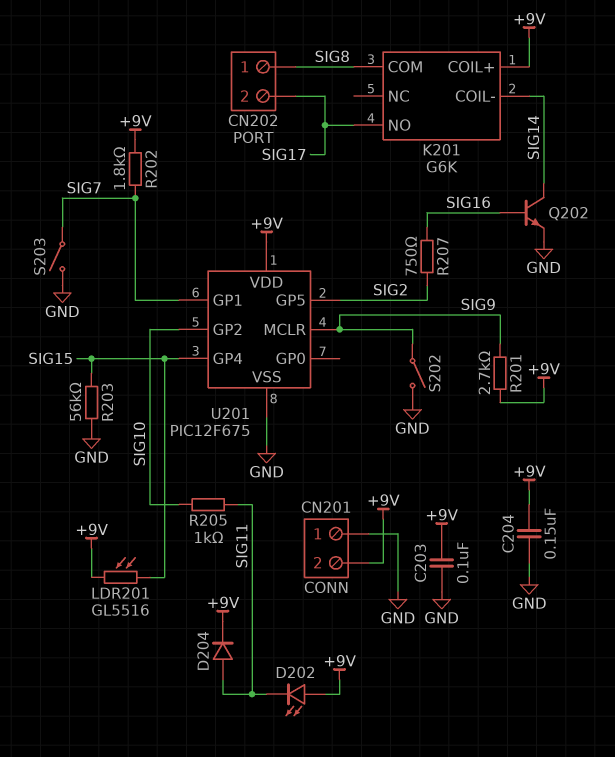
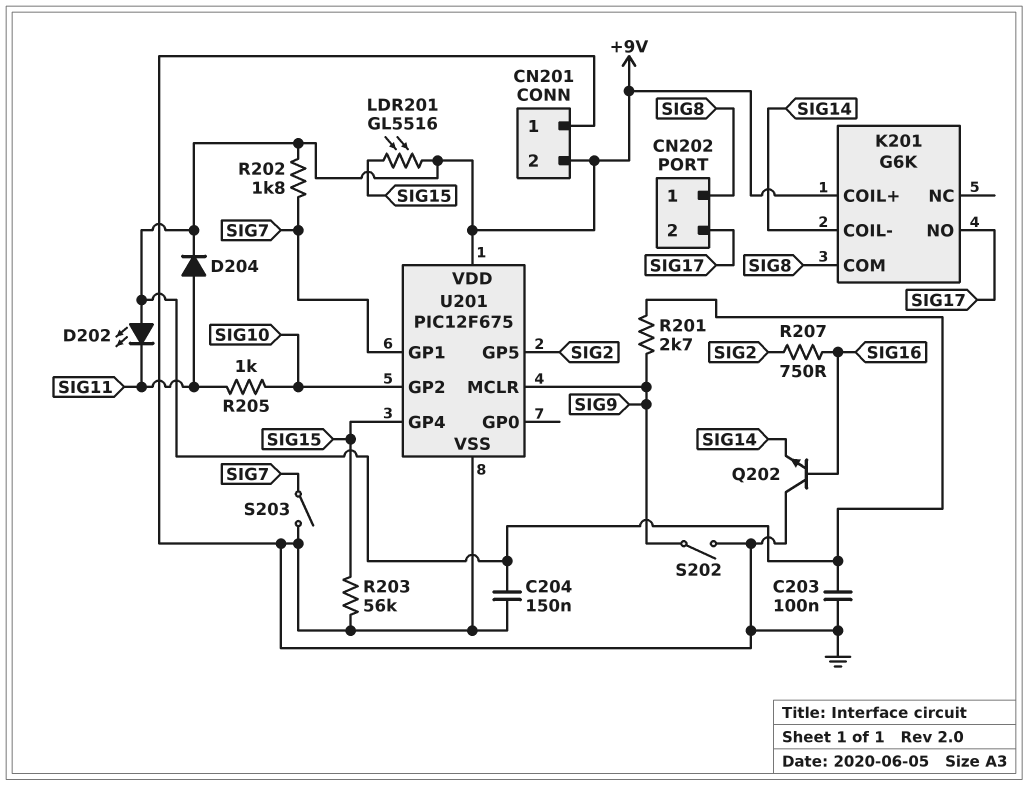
Q202: NPN (B SIG16, C SIG14, E GND) -> NPN (B SIG16, C GND, E SIG14)

